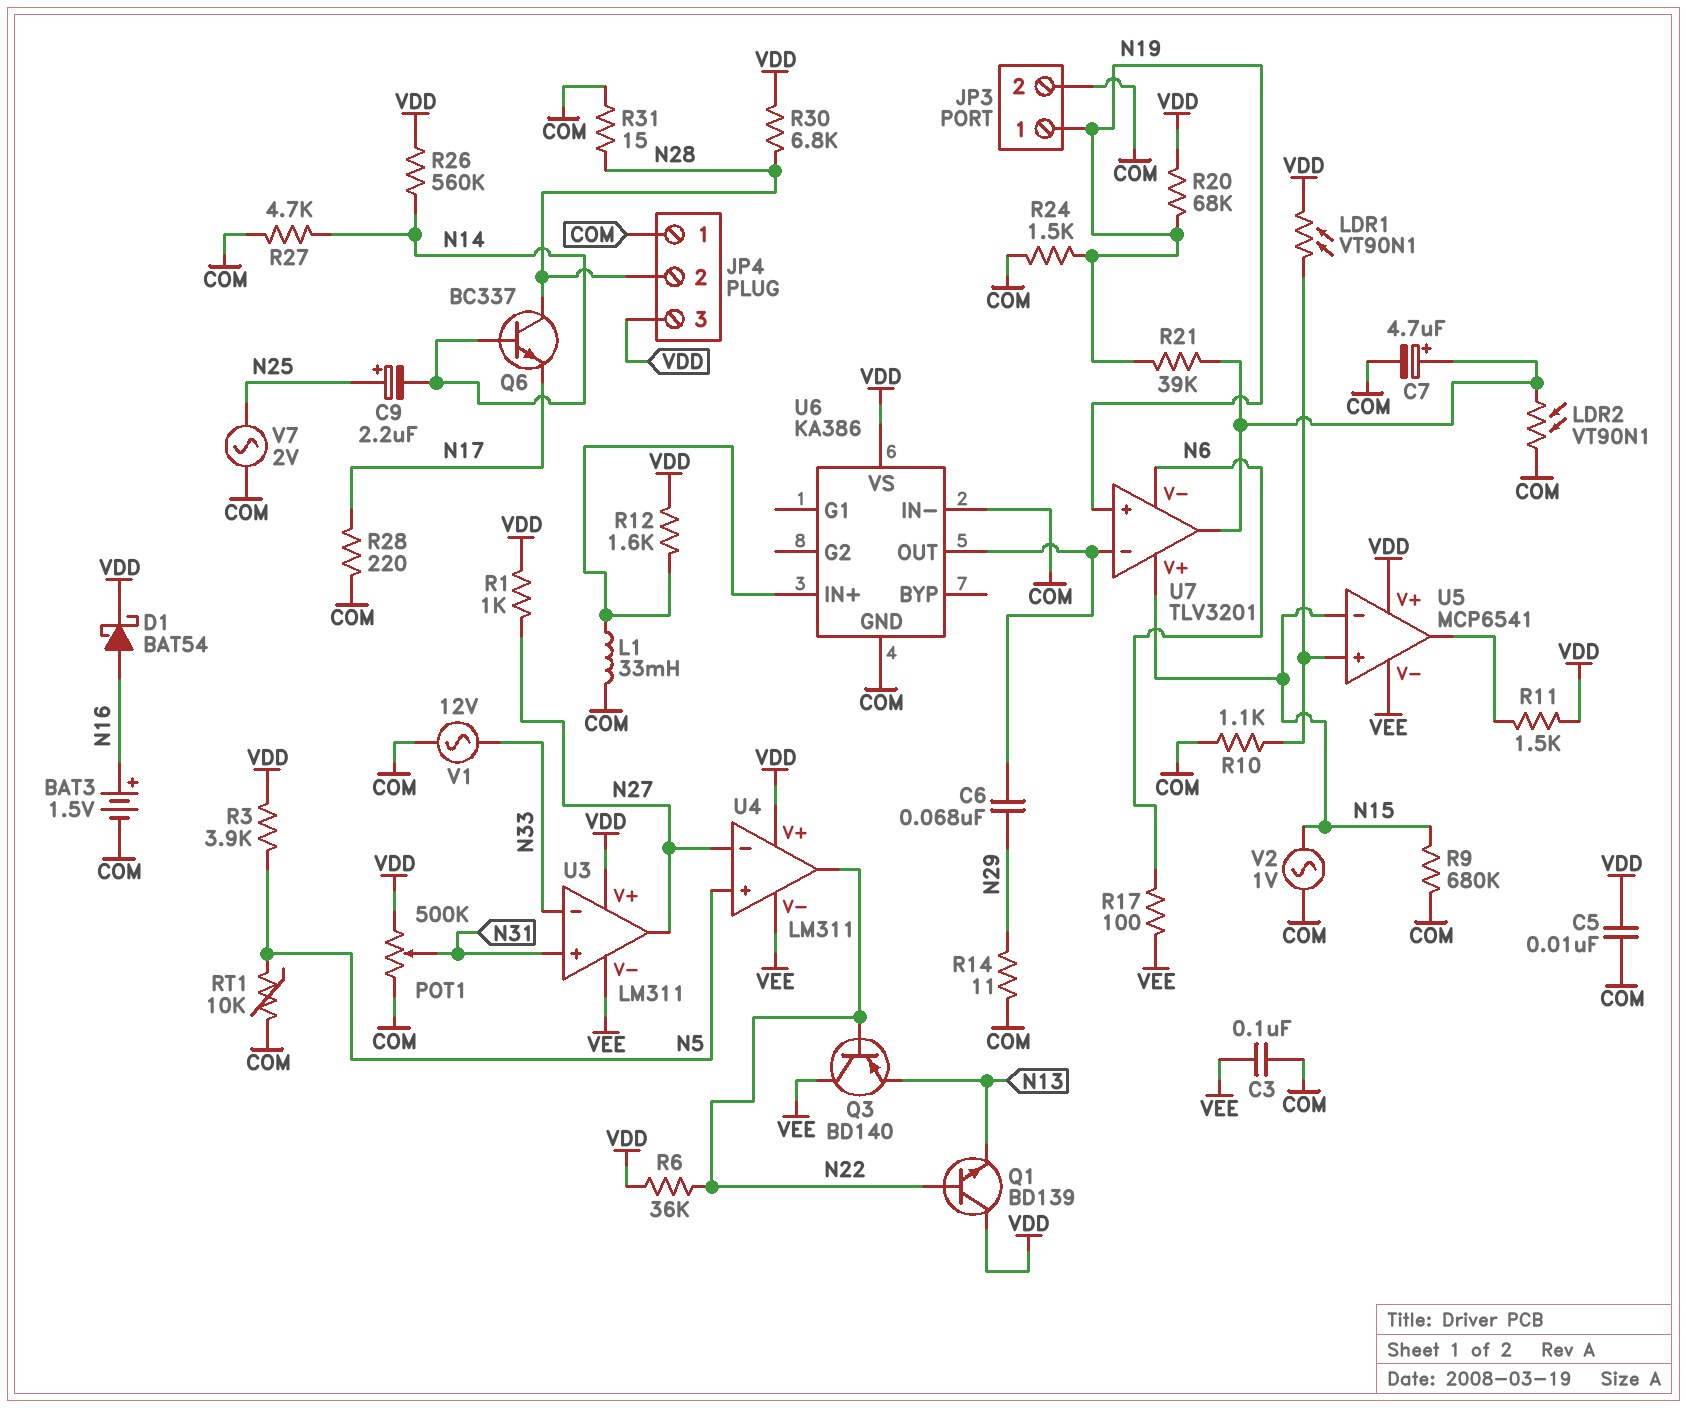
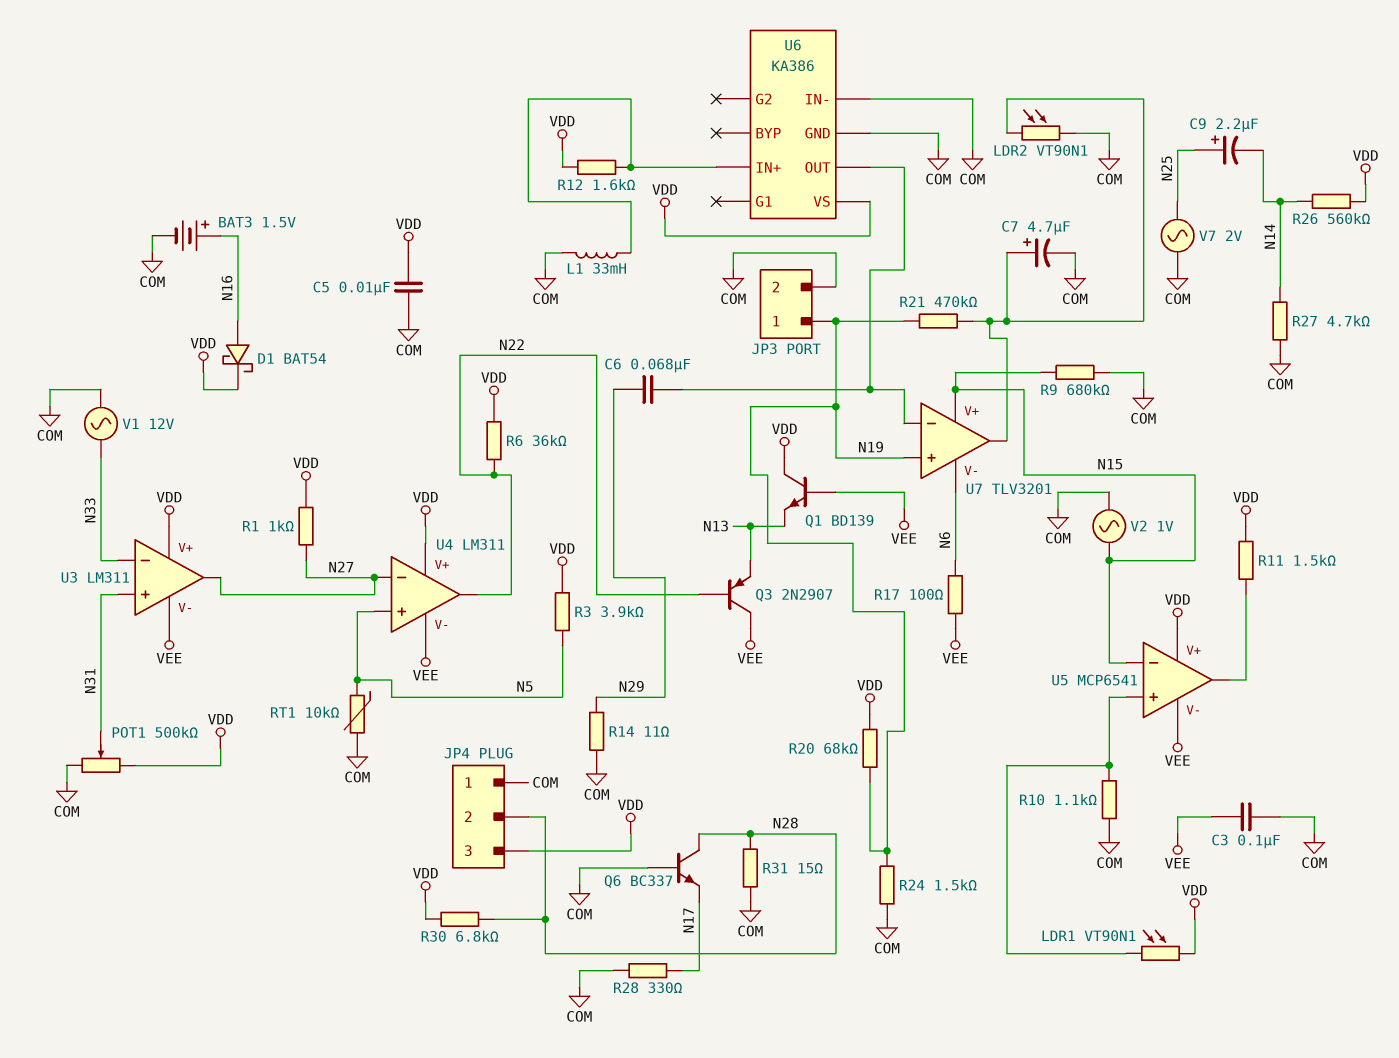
Q1: NPN BD139 (B N22, C VDD, E N13) -> NPN BD139 (B VEE, C VDD, E N13)
Q3: PNP BD140 (B N22, C VEE, E N13) -> PNP 2N2907 (B N22, C VEE, E N13)
Q6: NPN BC337 (B N14, C N28, E N17) -> NPN BC337 (B COM, C N28, E N17)
R21: 39k (N19, U7/out) -> 470k (N19, U7/out)
R28: 220 (COM, N17) -> 330 (COM, N17)

